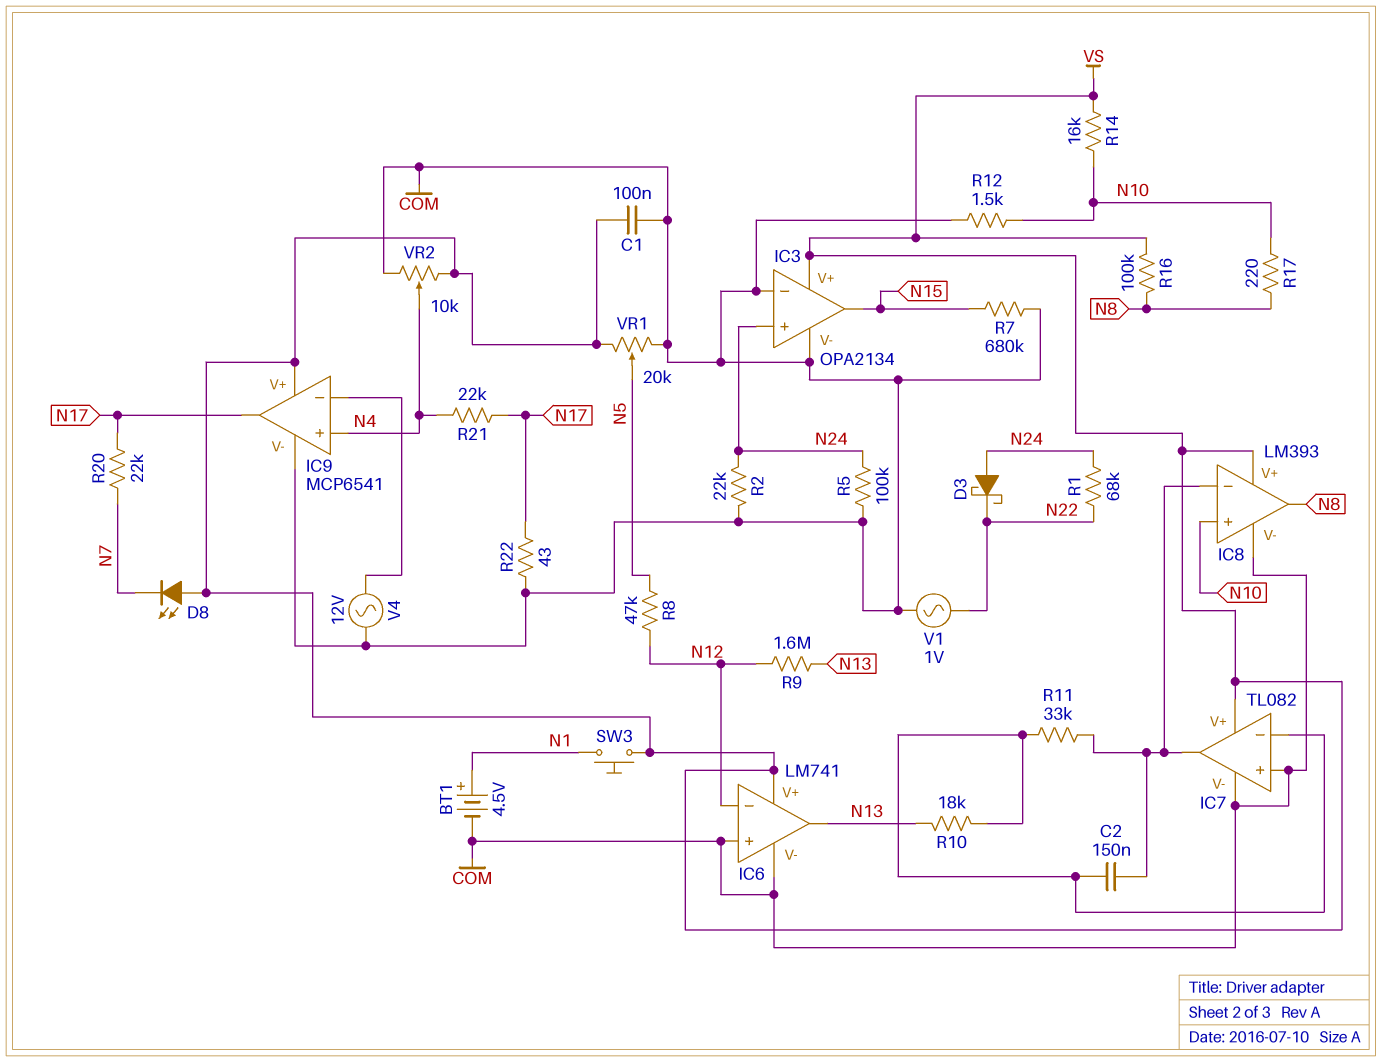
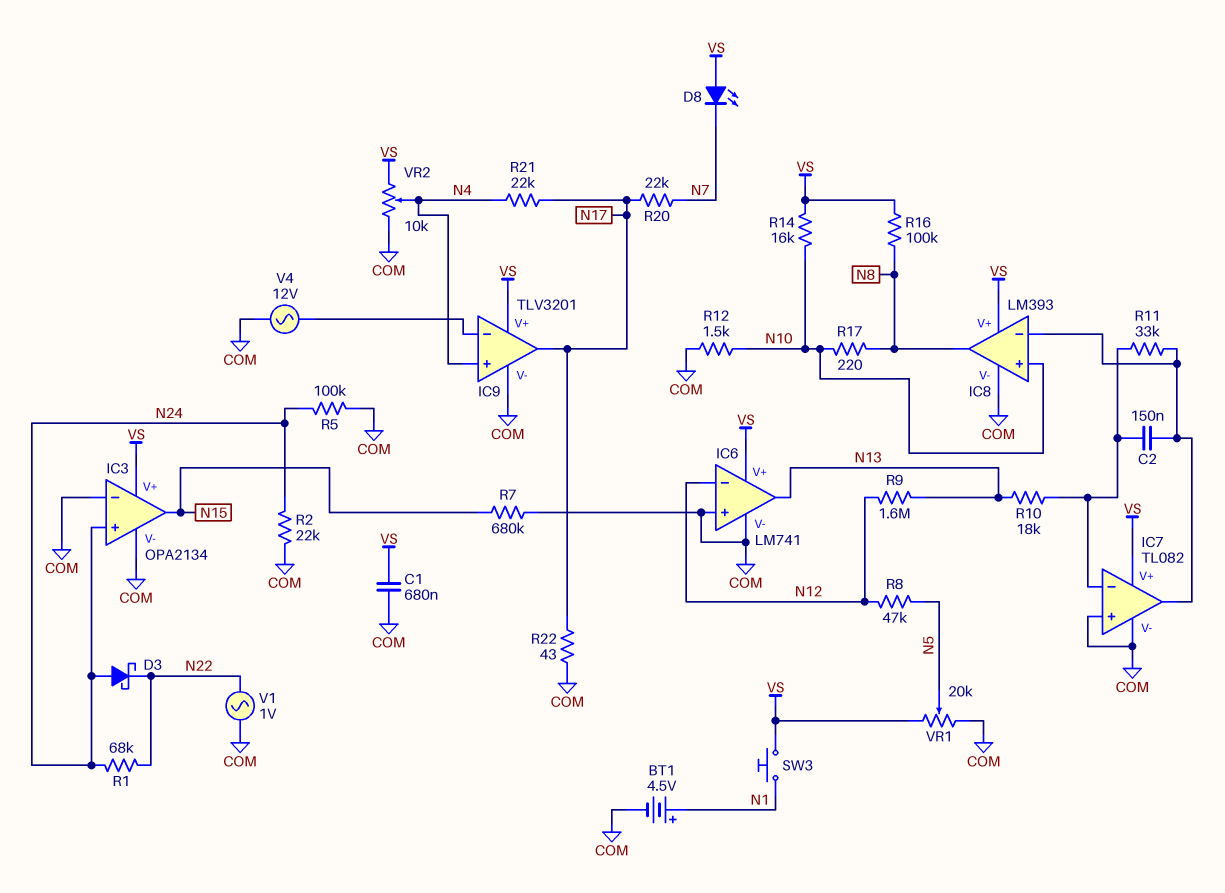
C1: 100nF (COM, VS) -> 680nF (COM, VS)
IC9: MCP6541 -> TLV3201

